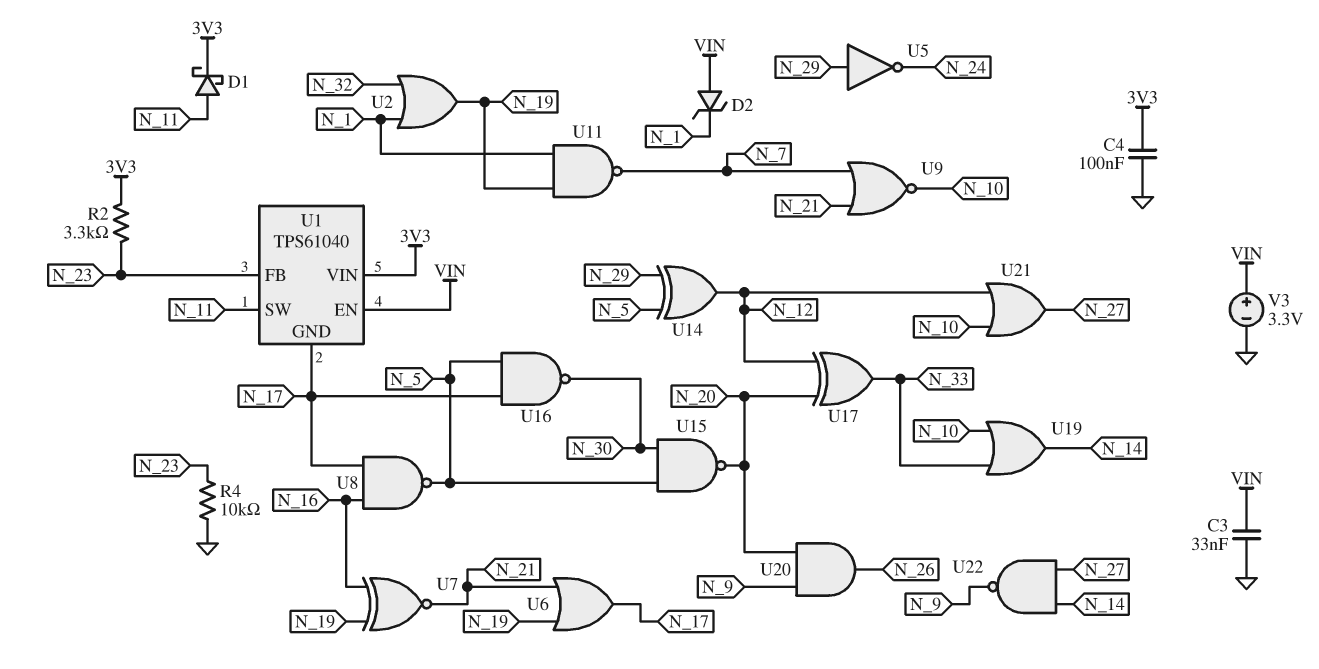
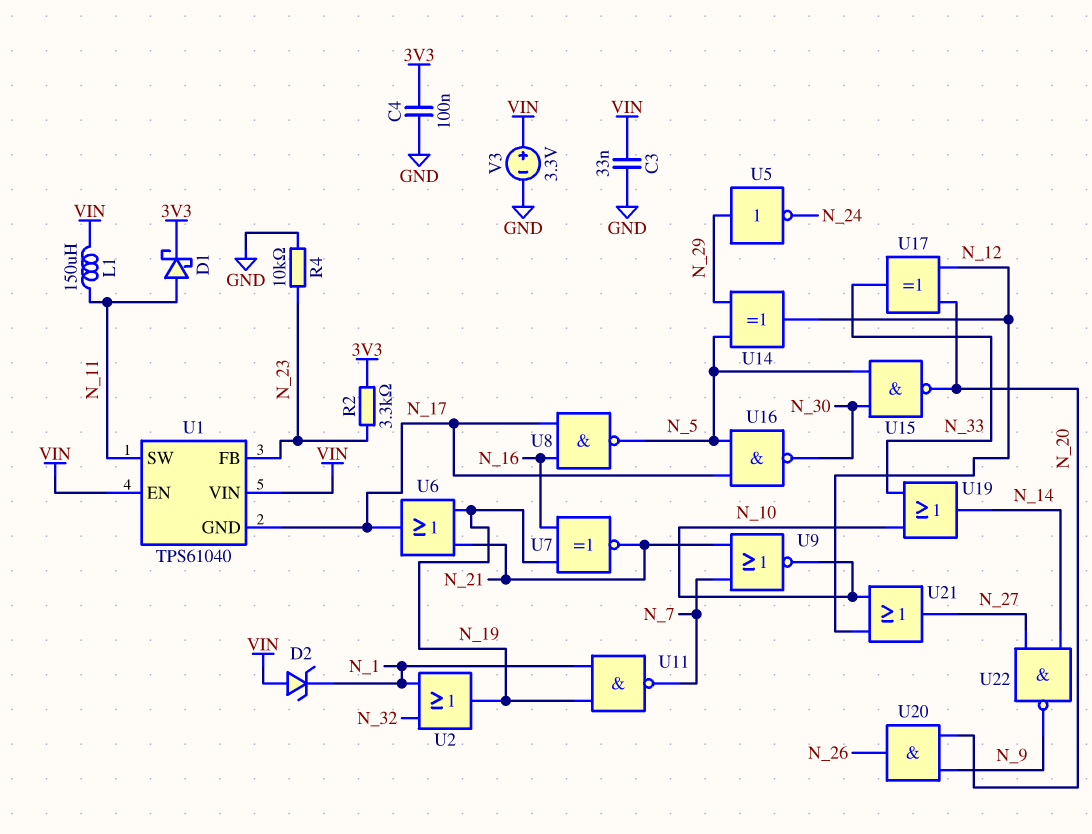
L1: none -> 150uH (N_11, VIN)
U1 pin VIN: 3V3 -> VIN

